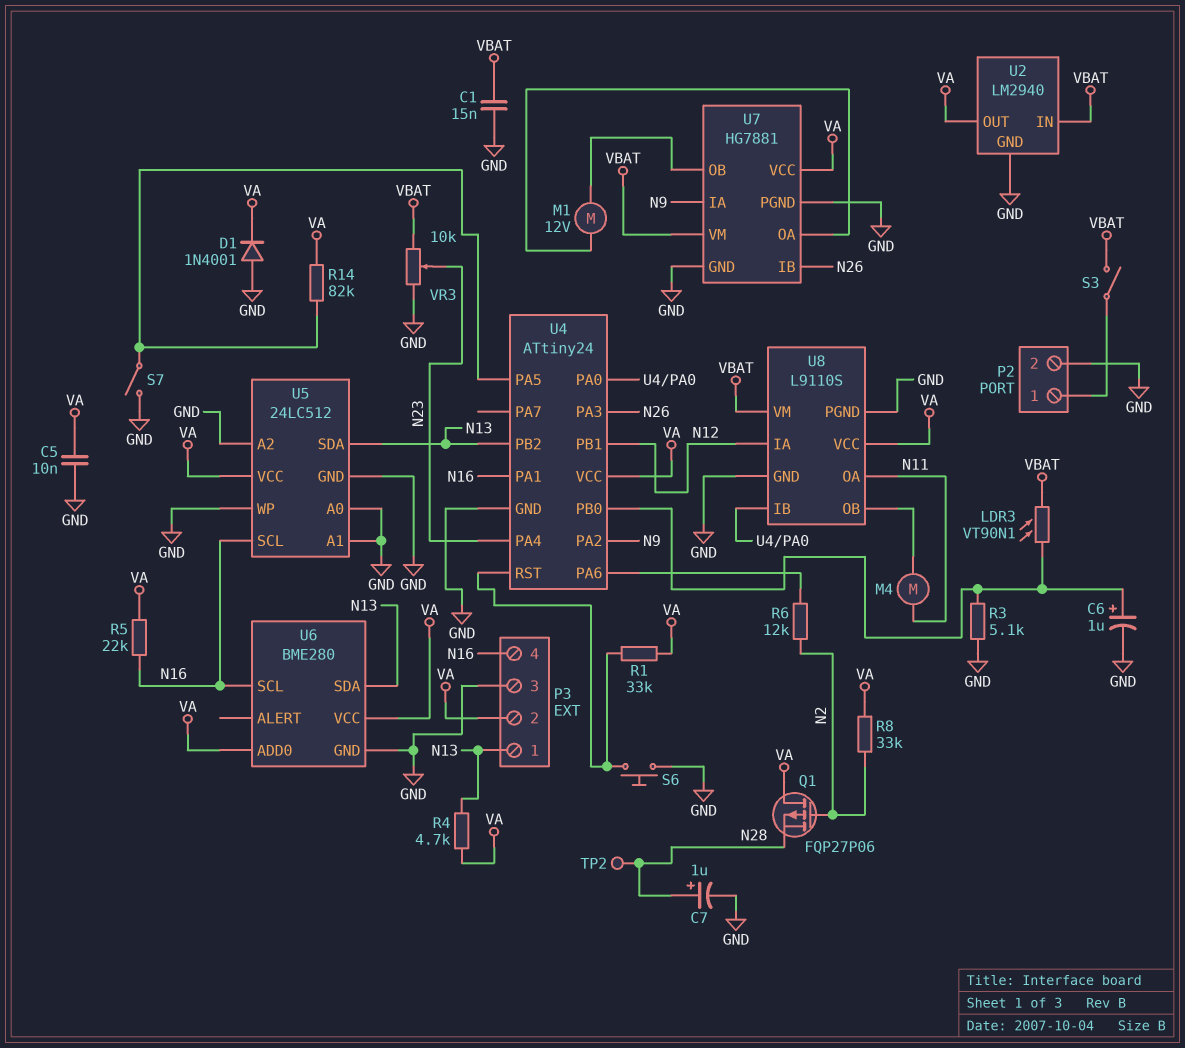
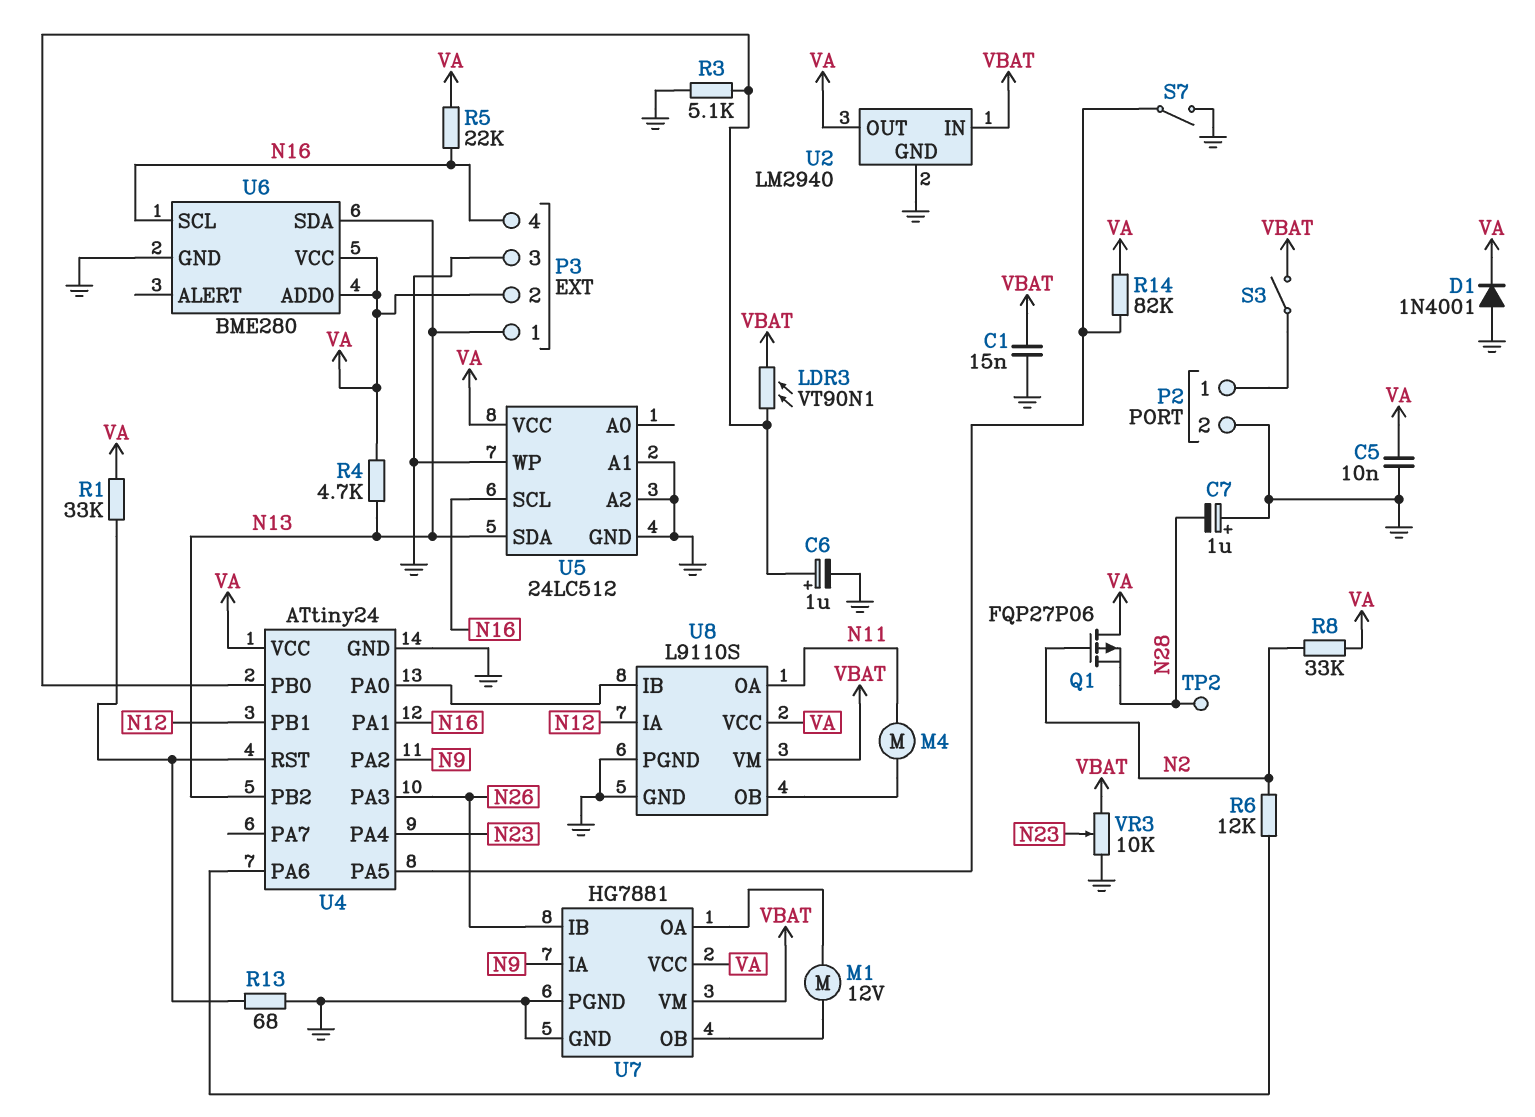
C7: 1uF (plus N28, minus GND) -> 1uF (plus GND, minus N28)
R13: none -> 68 (GND, U4/RST)
S6: button (GND, U4/RST) -> none
U5 pin A0: GND -> none

